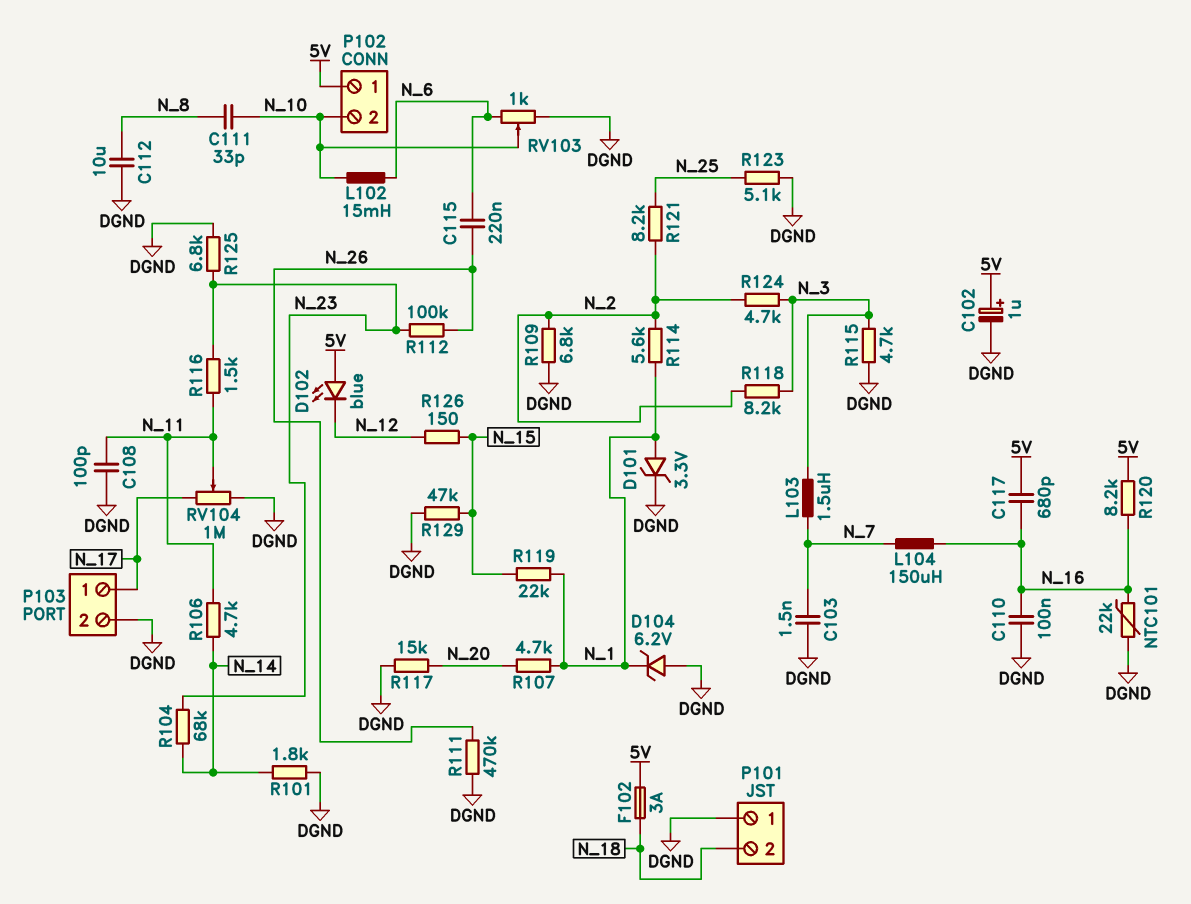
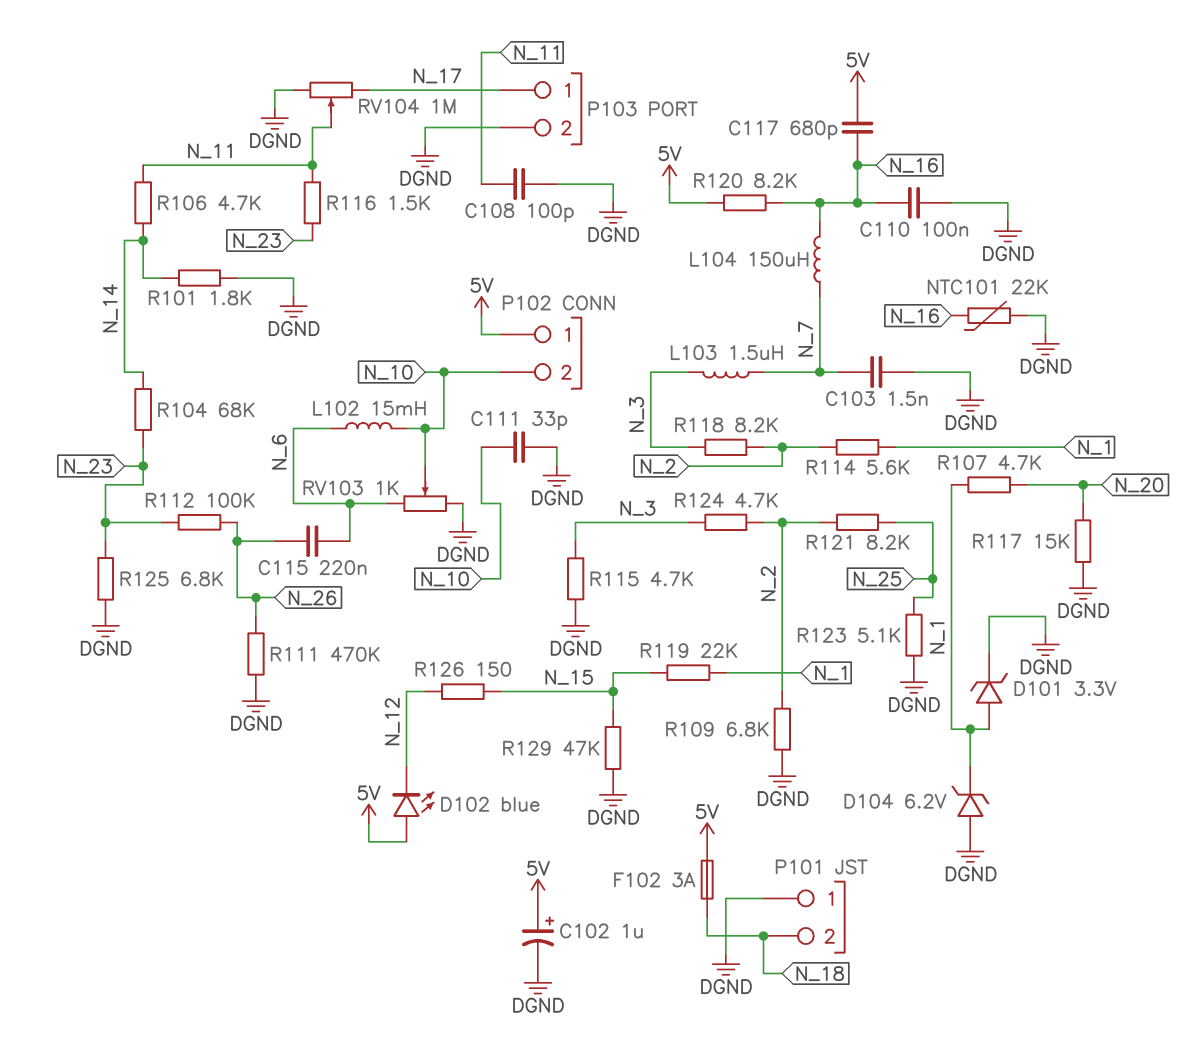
C111: 33pF (N_8, N_10) -> 33pF (DGND, N_10)
C112: 10uF (DGND, N_8) -> none

